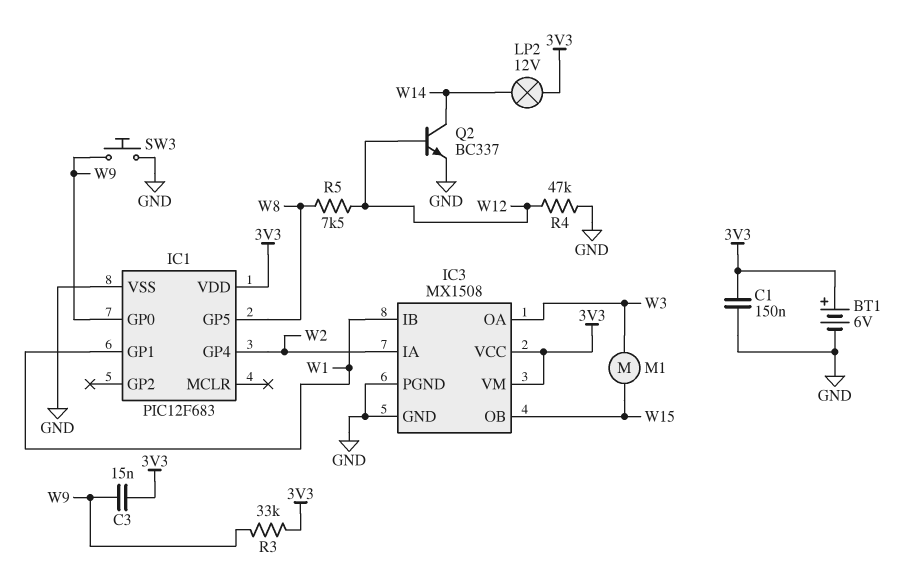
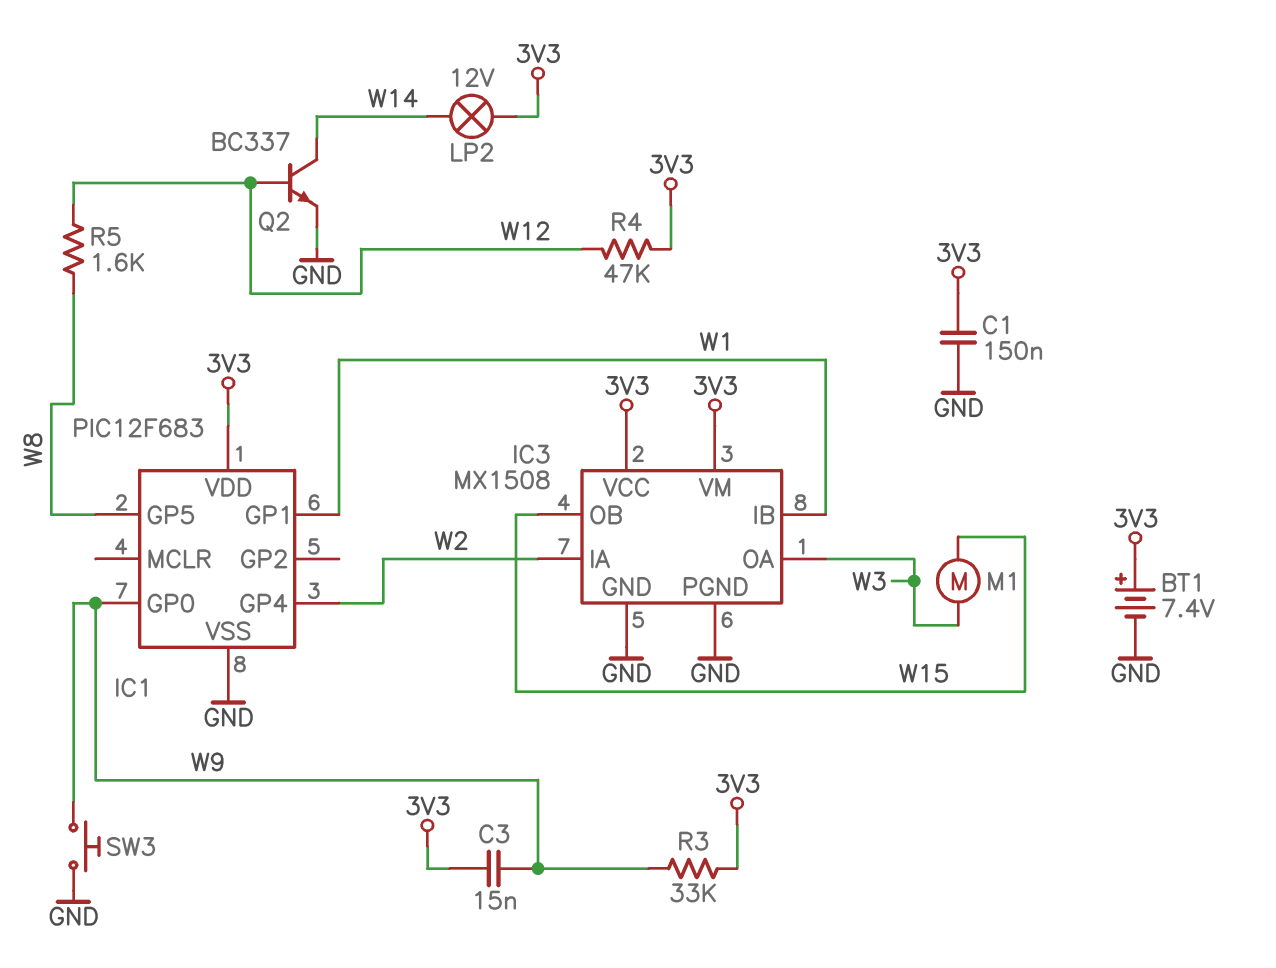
BT1: 6V (plus 3V3, minus GND) -> 7.4V (plus 3V3, minus GND)
R4: 47k (GND, W12) -> 47k (3V3, W12)
R5: 7.5k (W8, W12) -> 1.6k (W8, W12)

